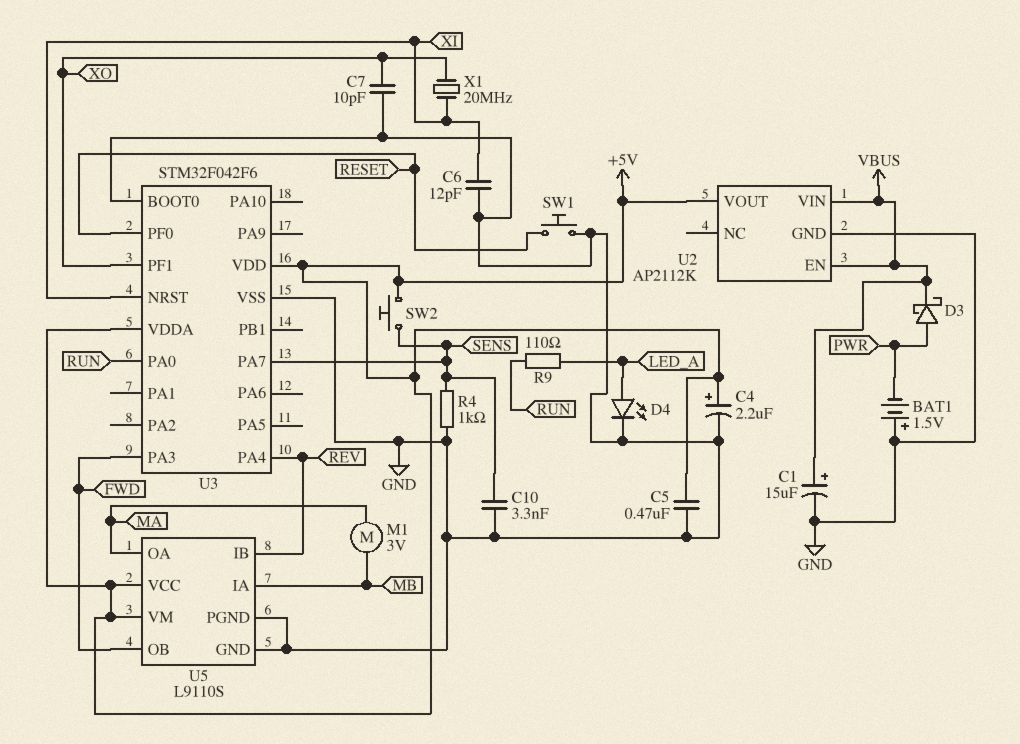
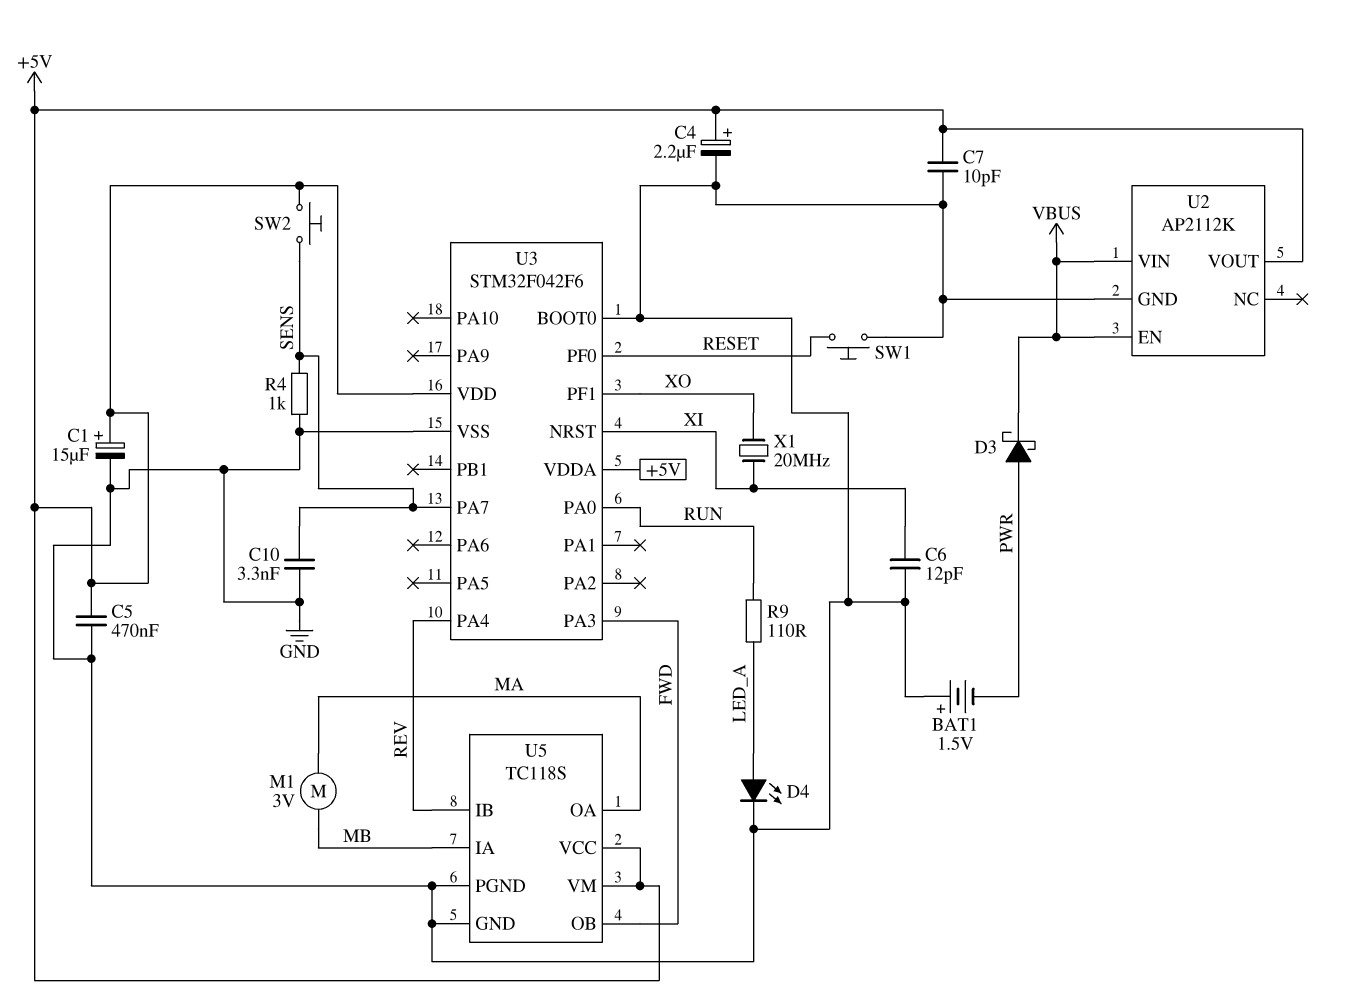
C1: 15uF (plus VBUS, minus GND) -> 15uF (plus +5V, minus GND)
C7: 10pF (GND, XO) -> 10pF (+5V, GND)
U5: L9110S -> TC118S

